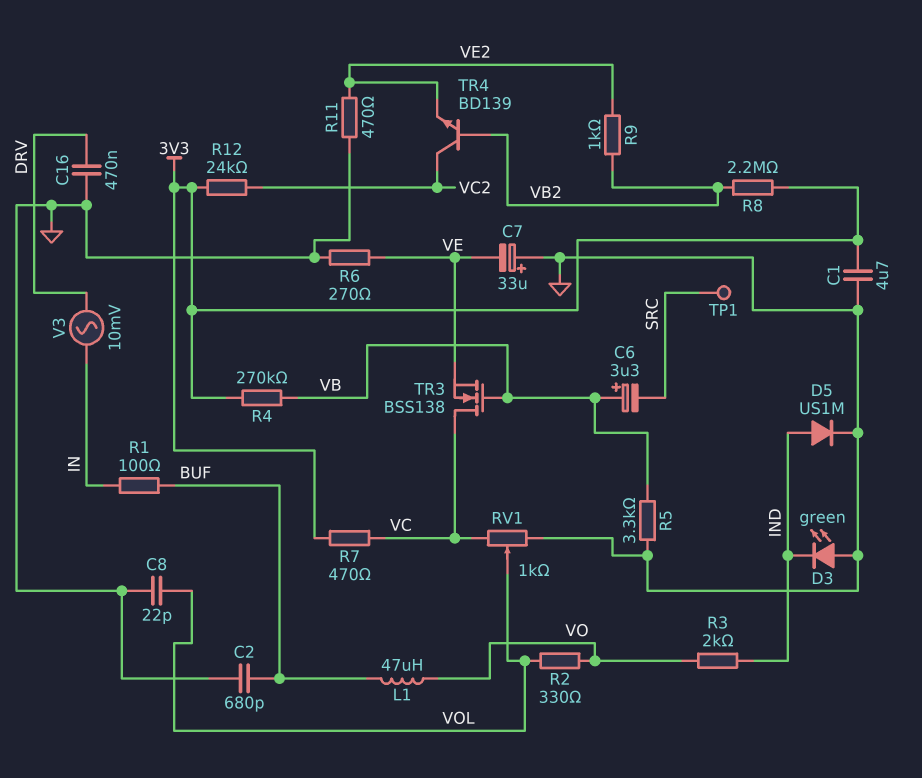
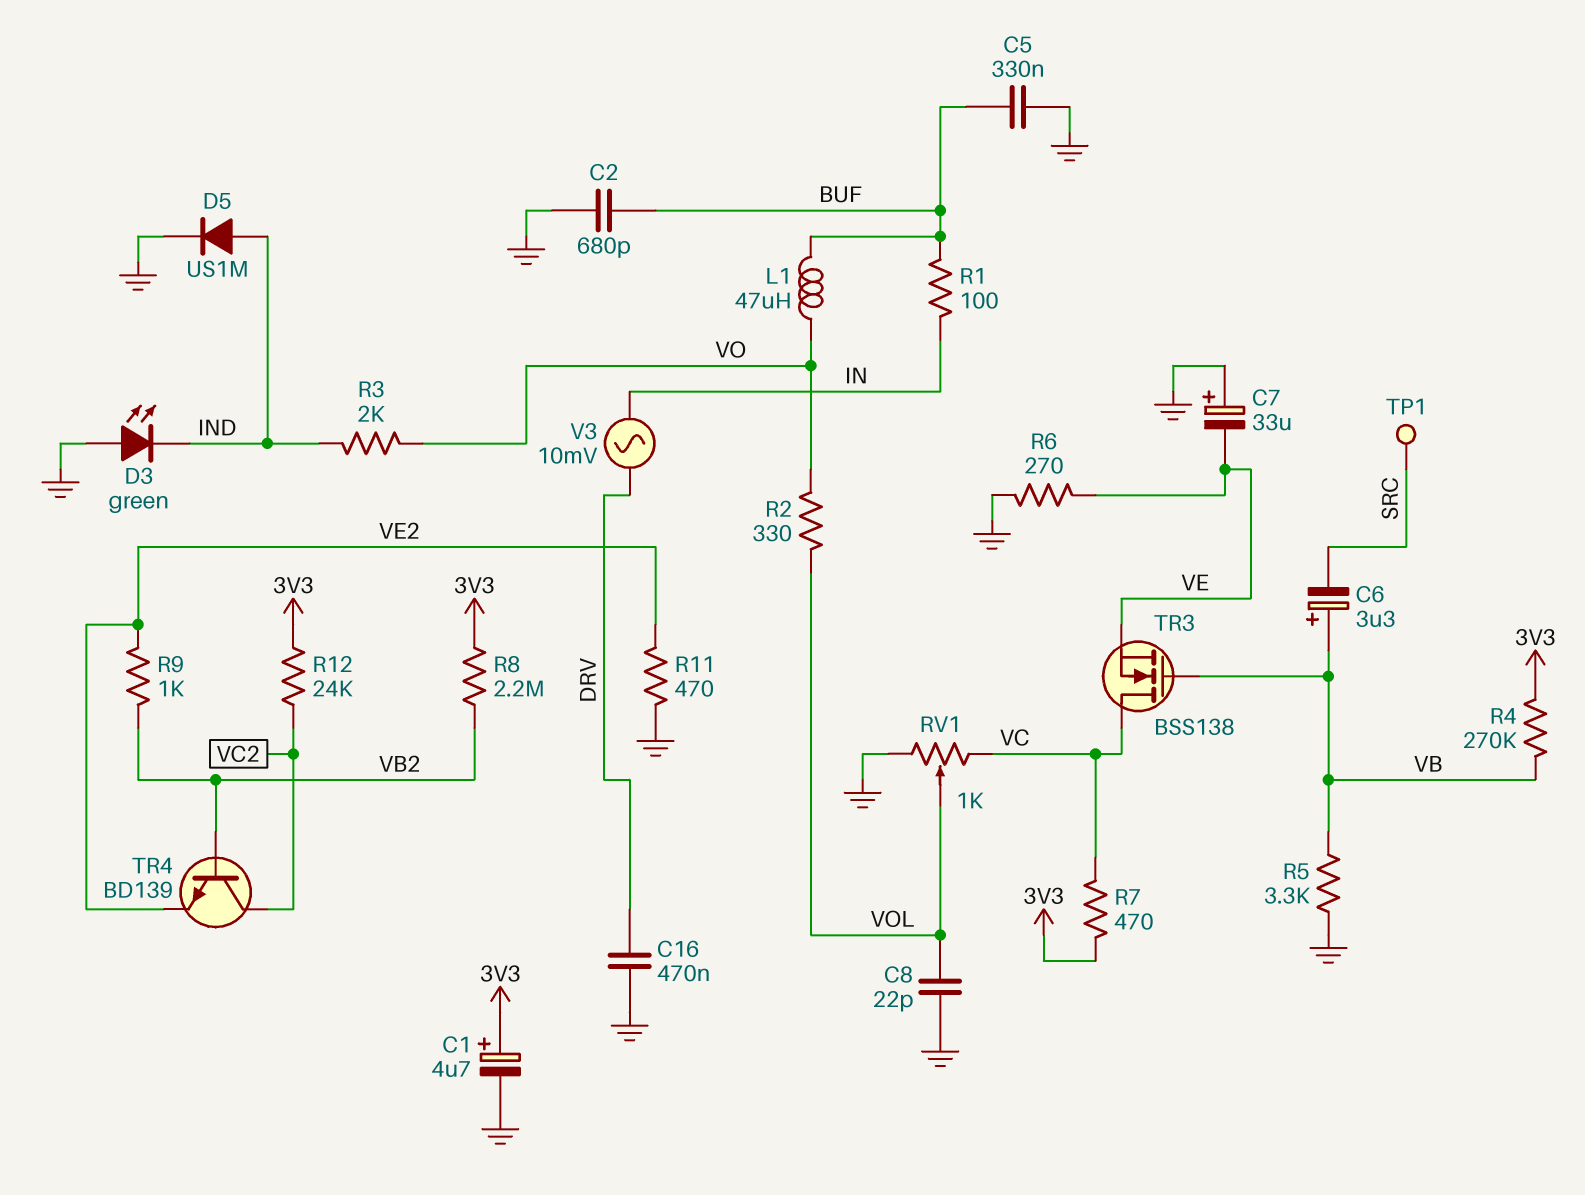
C1: 4.7uF (3V3, GND) -> 4.7uF (plus 3V3, minus GND)
C5: none -> 330nF (BUF, GND)

